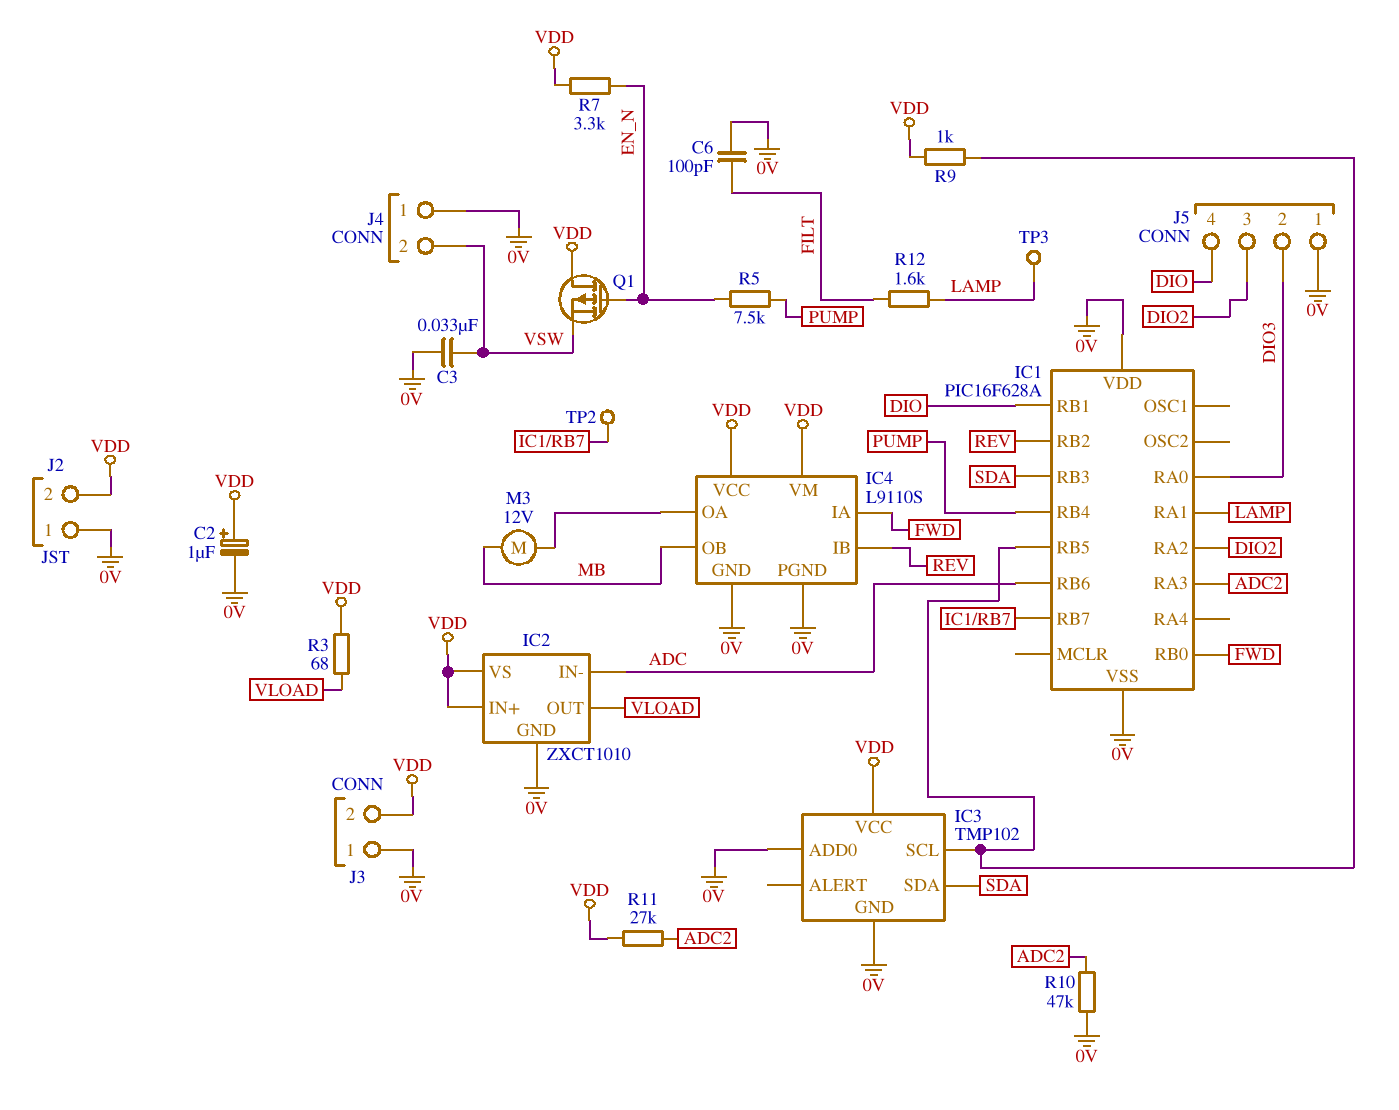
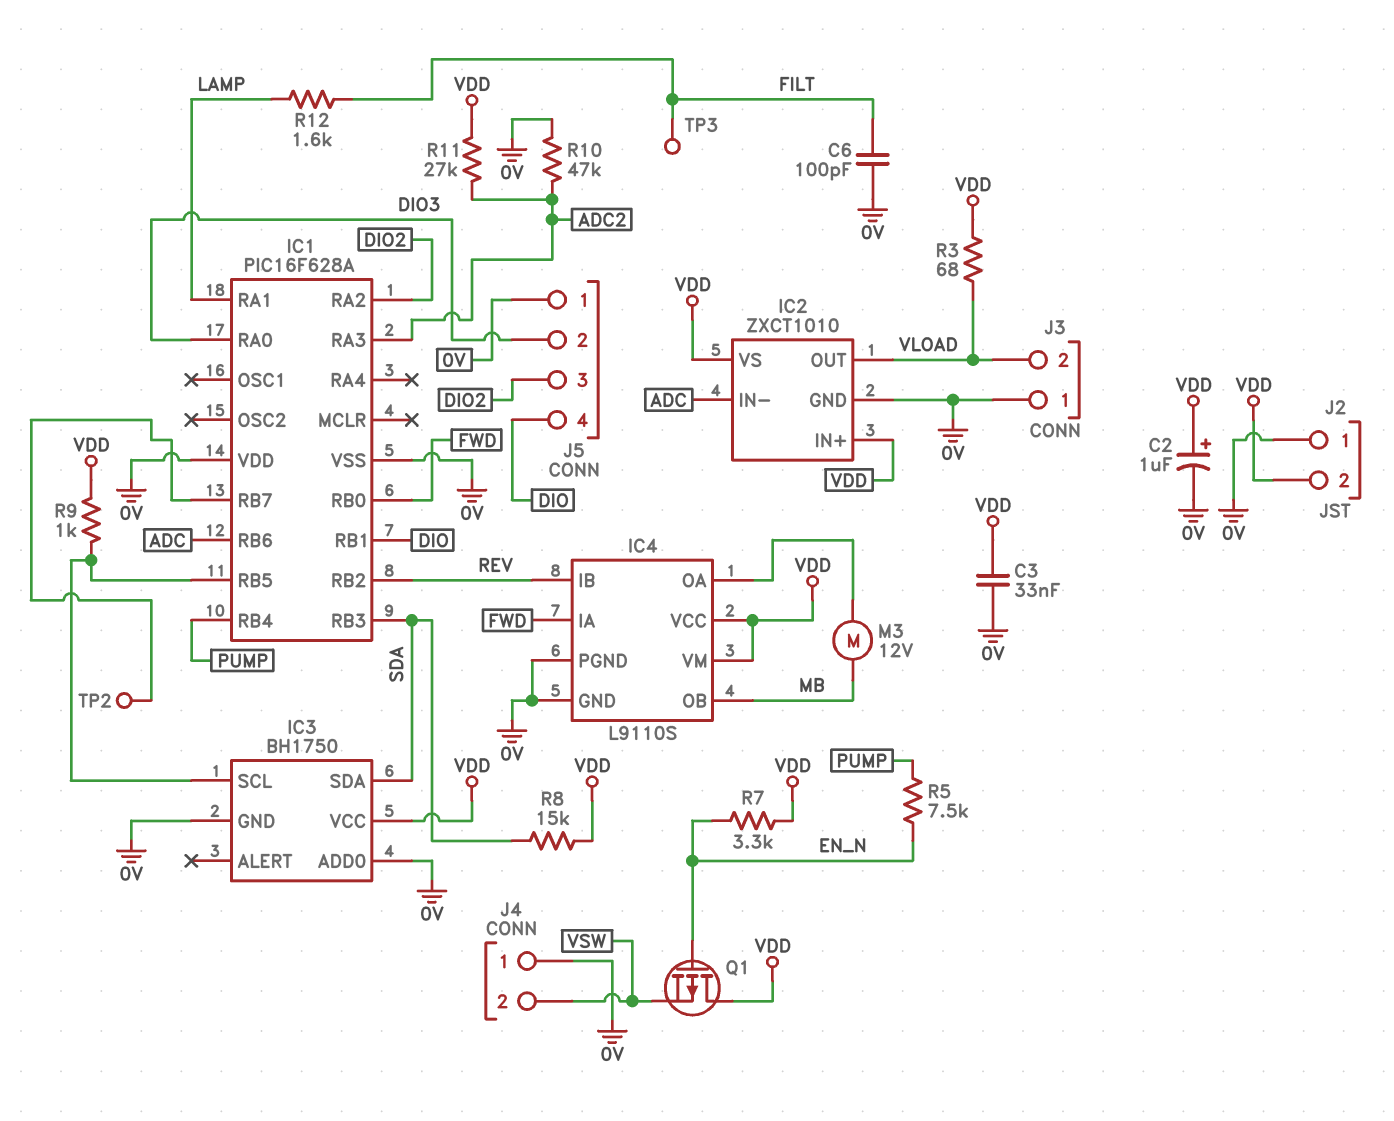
C3: 33nF (0V, VSW) -> 33nF (0V, VDD)
IC3: TMP102 -> BH1750
J3 pin 2: VDD -> VLOAD
R8: none -> 15k (SDA, VDD)
TP3: test point (LAMP) -> test point (FILT)

